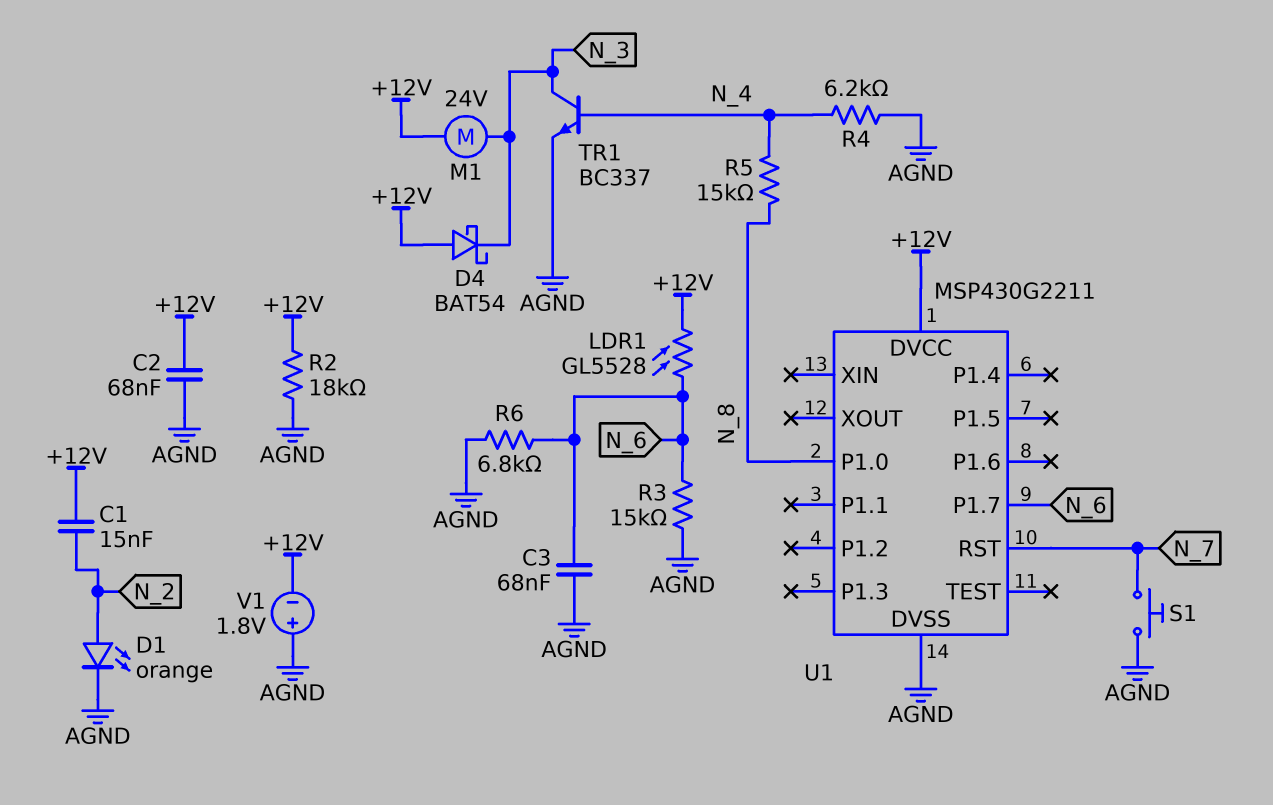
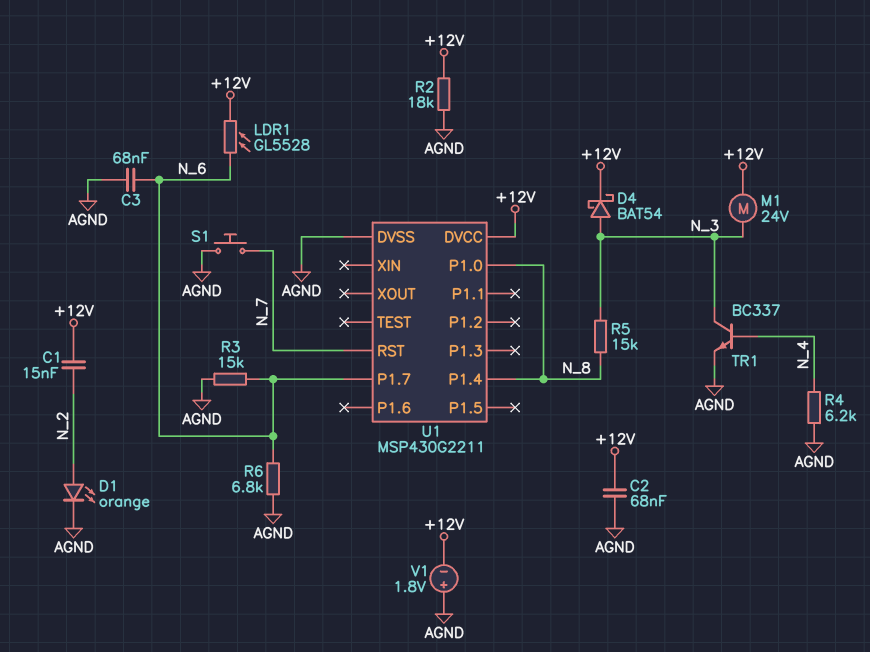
D4: schottky BAT54 (A +12V, K N_3) -> schottky BAT54 (A N_3, K +12V)
R5: 15k (N_4, N_8) -> 15k (N_3, N_8)
U1 pin P1.4: none -> N_8

